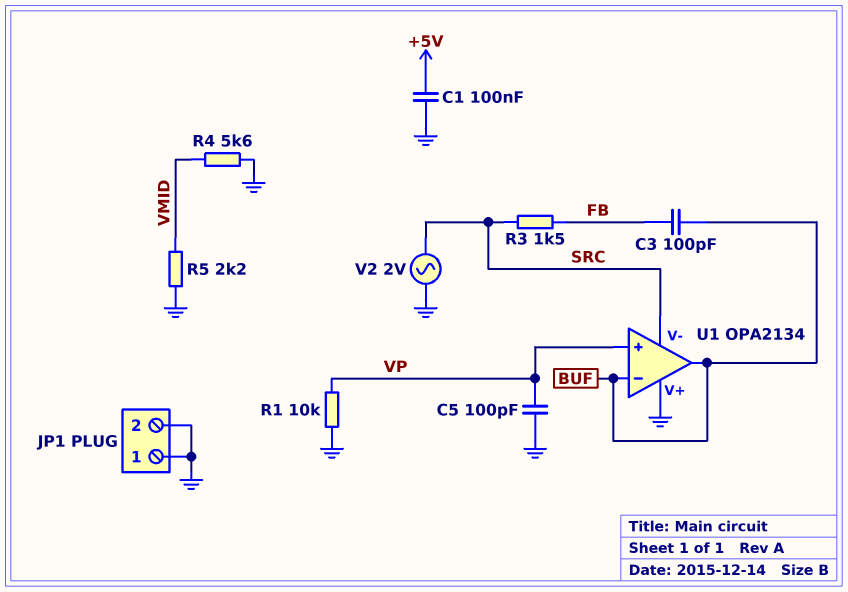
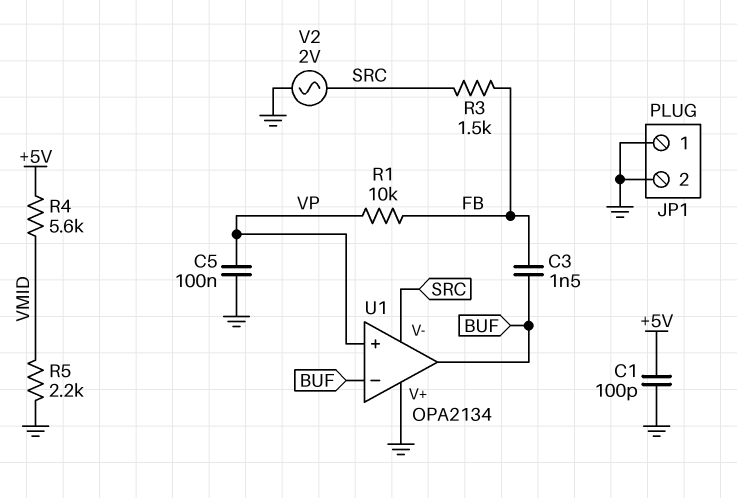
C1: 100nF (+5V, GND) -> 100pF (+5V, GND)
C3: 100pF (BUF, FB) -> 1.5nF (BUF, FB)
C5: 100pF (GND, VP) -> 100nF (GND, VP)
R1: 10k (GND, VP) -> 10k (FB, VP)
R4: 5.6k (GND, VMID) -> 5.6k (+5V, VMID)

